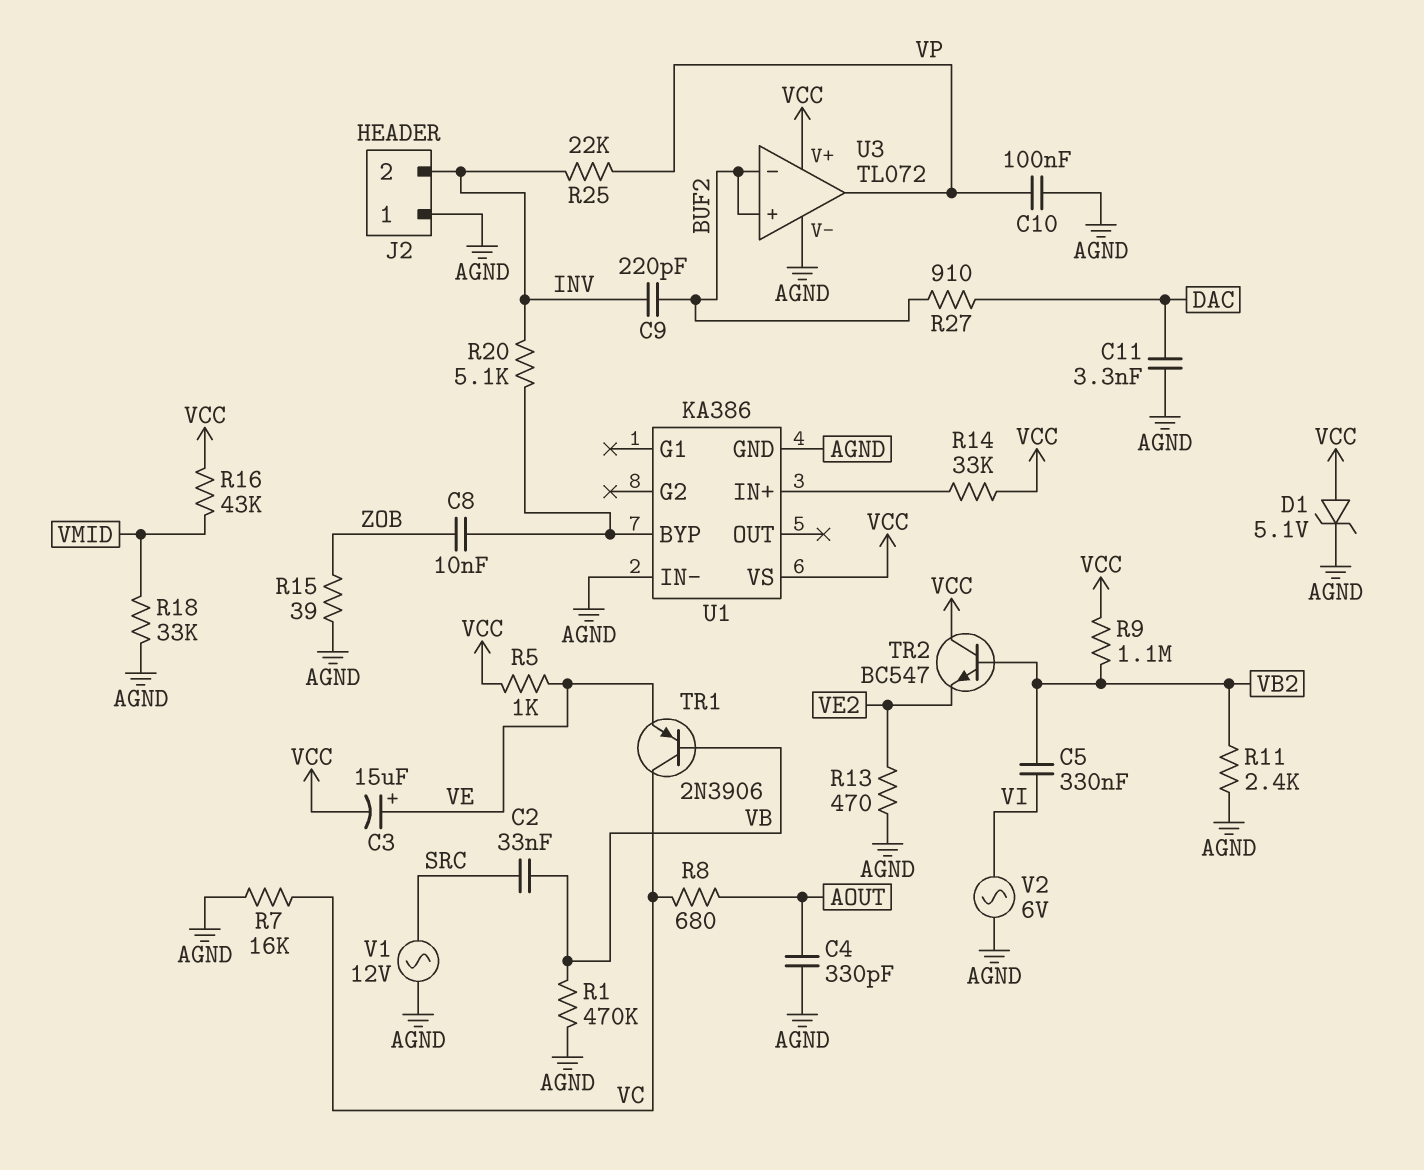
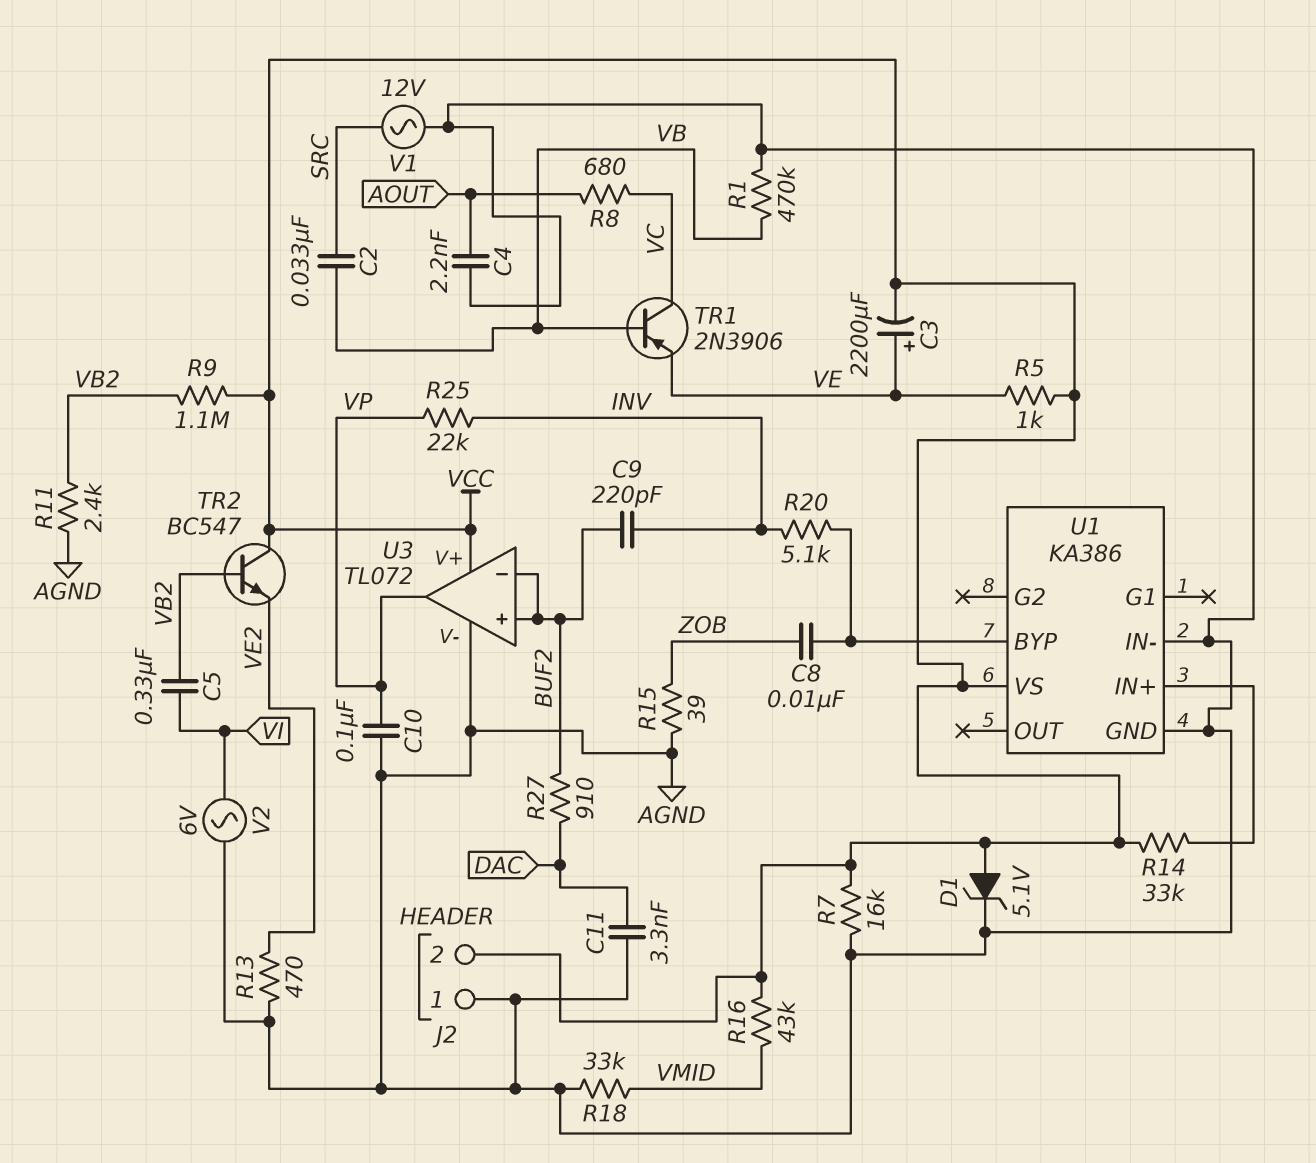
C3: 15uF (plus VE, minus VCC) -> 2200uF (plus VE, minus VCC)
C4: 330pF (AGND, AOUT) -> 2.2nF (AGND, AOUT)
J2 pin 2: INV -> VCC
R7: 16k (AGND, VC) -> 16k (AGND, VCC)

